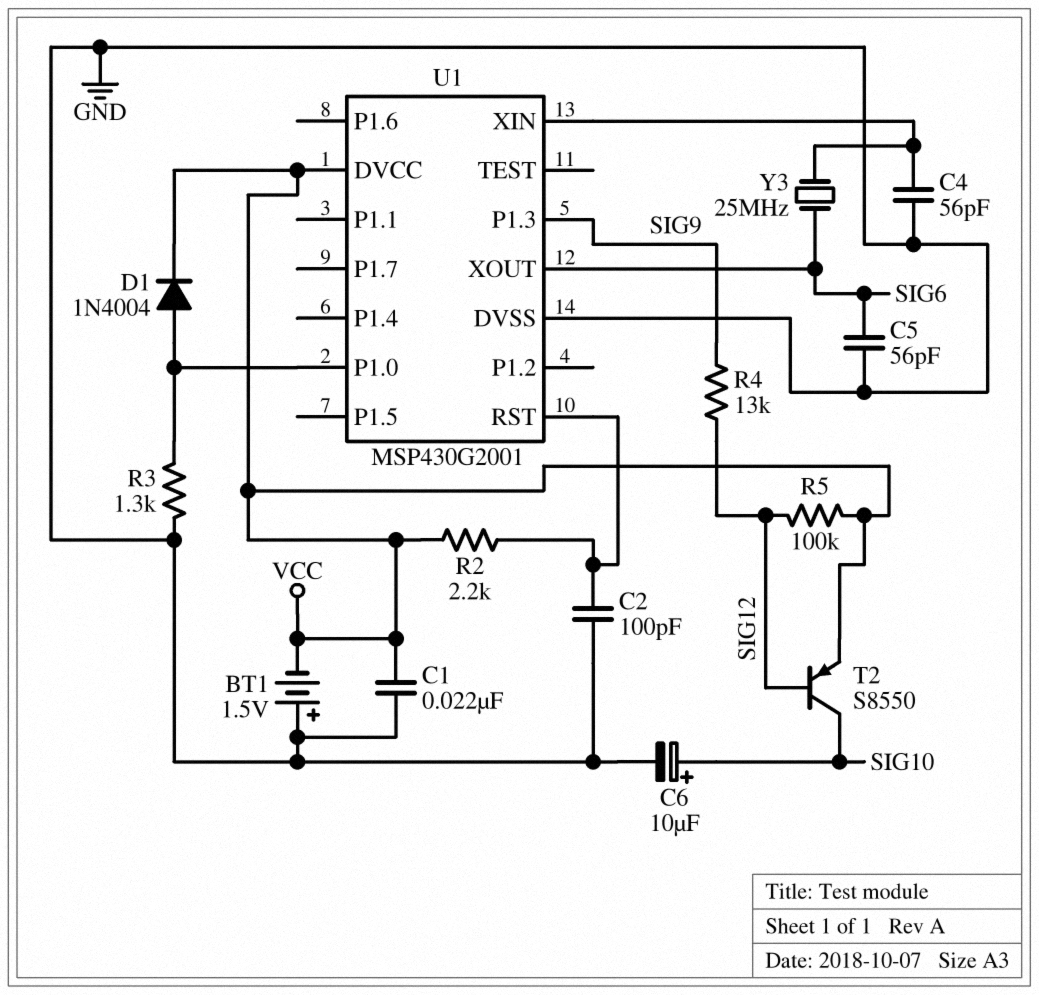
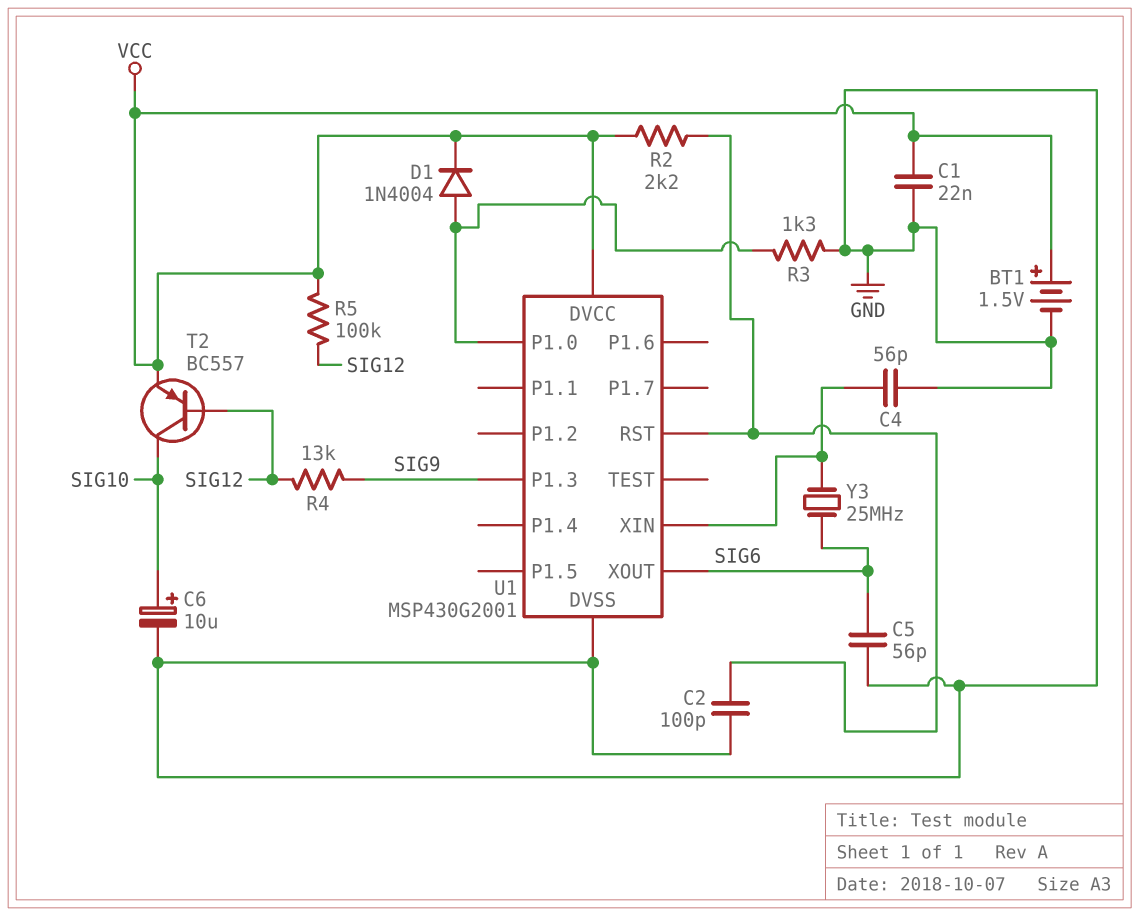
BT1: 1.5V (plus GND, minus VCC) -> 1.5V (plus VCC, minus GND)
T2: PNP S8550 (B SIG12, C SIG10, E VCC) -> PNP BC557 (B SIG12, C SIG10, E VCC)

